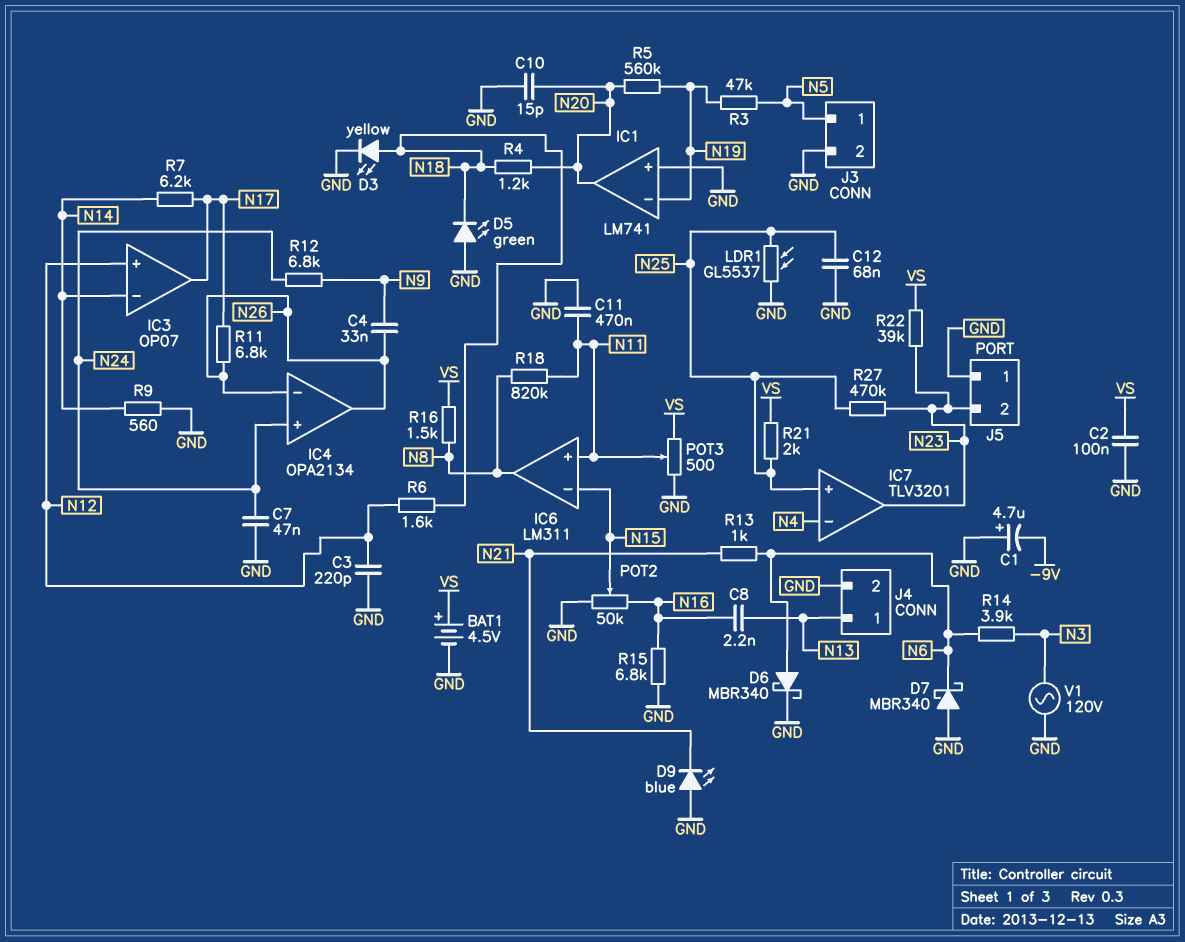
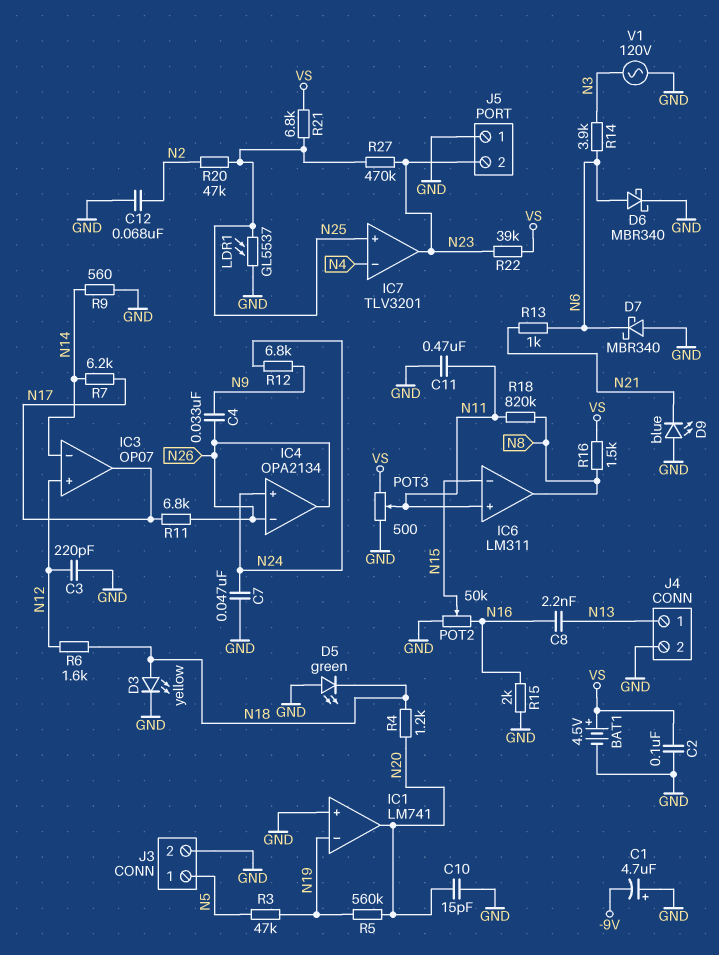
C12: 68nF (GND, N25) -> 68nF (GND, N2)
R15: 6.8k (GND, N16) -> 2k (GND, N16)
R20: none -> 47k (N2, N25)
R21: 2k (N25, VS) -> 6.8k (N25, VS)

